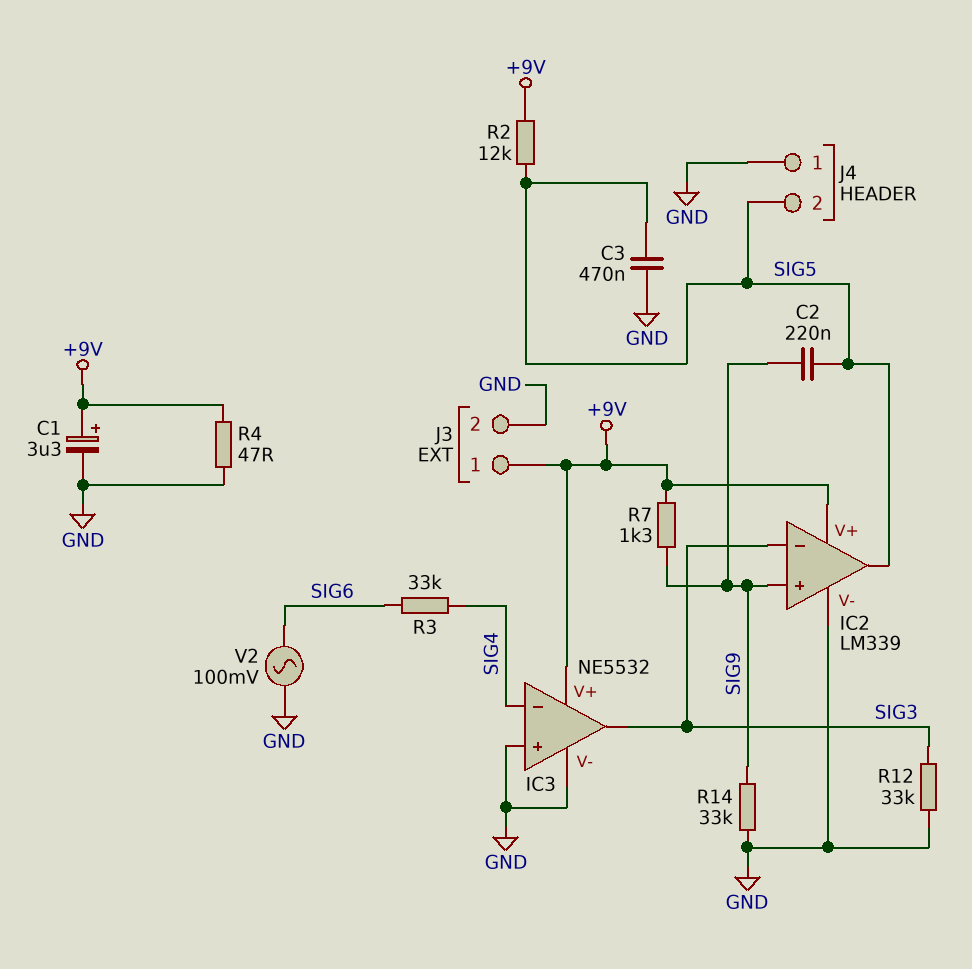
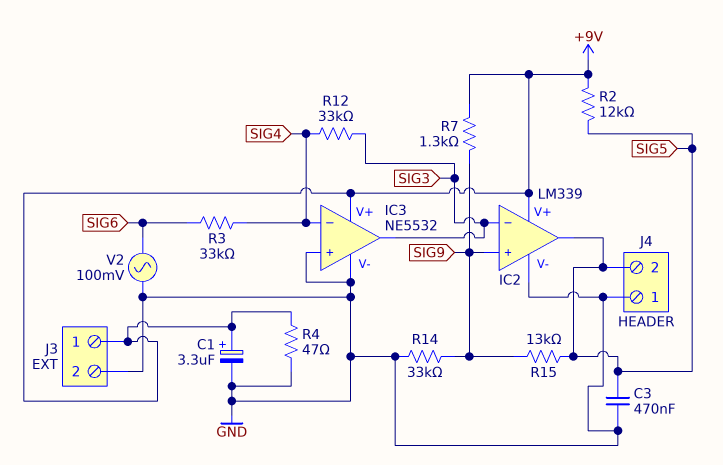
C2: 220nF (SIG5, SIG9) -> none
R12: 33k (GND, SIG3) -> 33k (SIG3, SIG4)
R15: none -> 13k (SIG5, SIG9)

